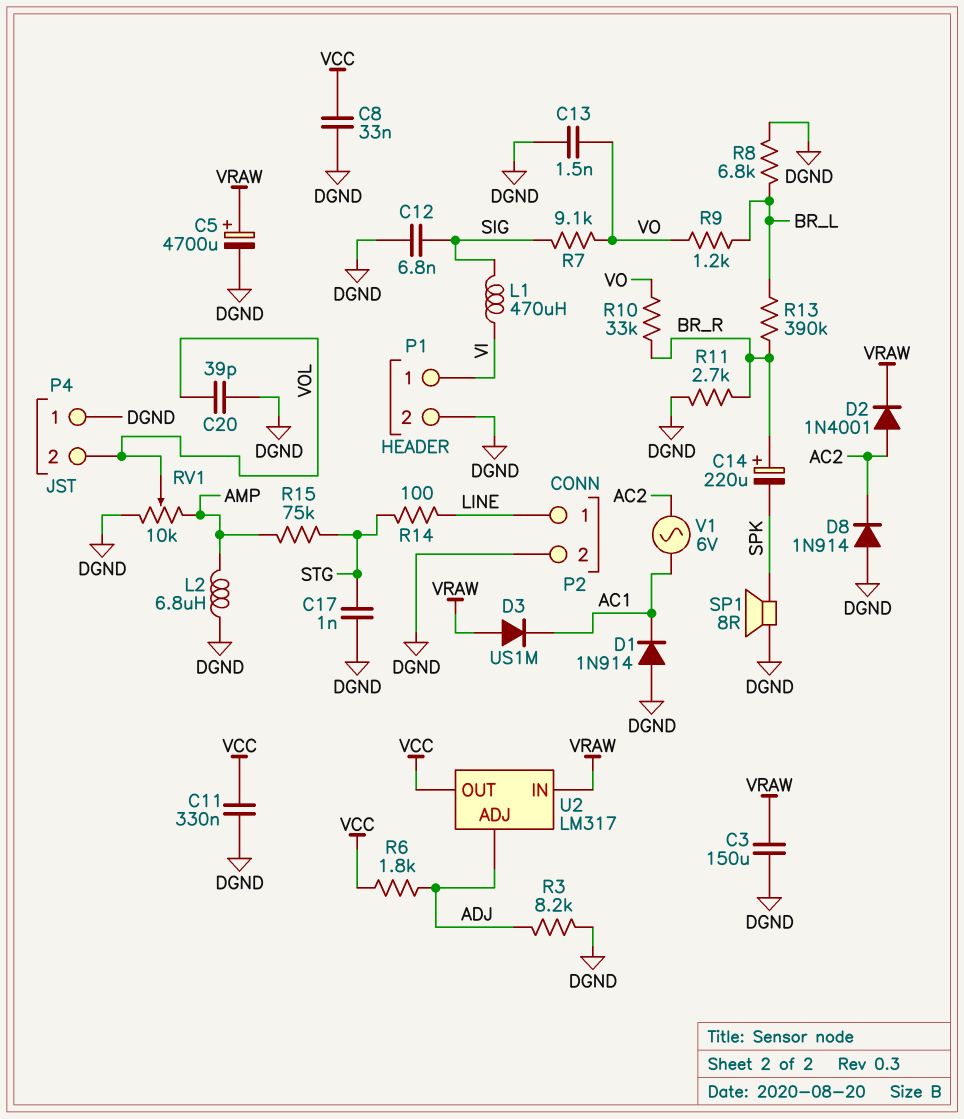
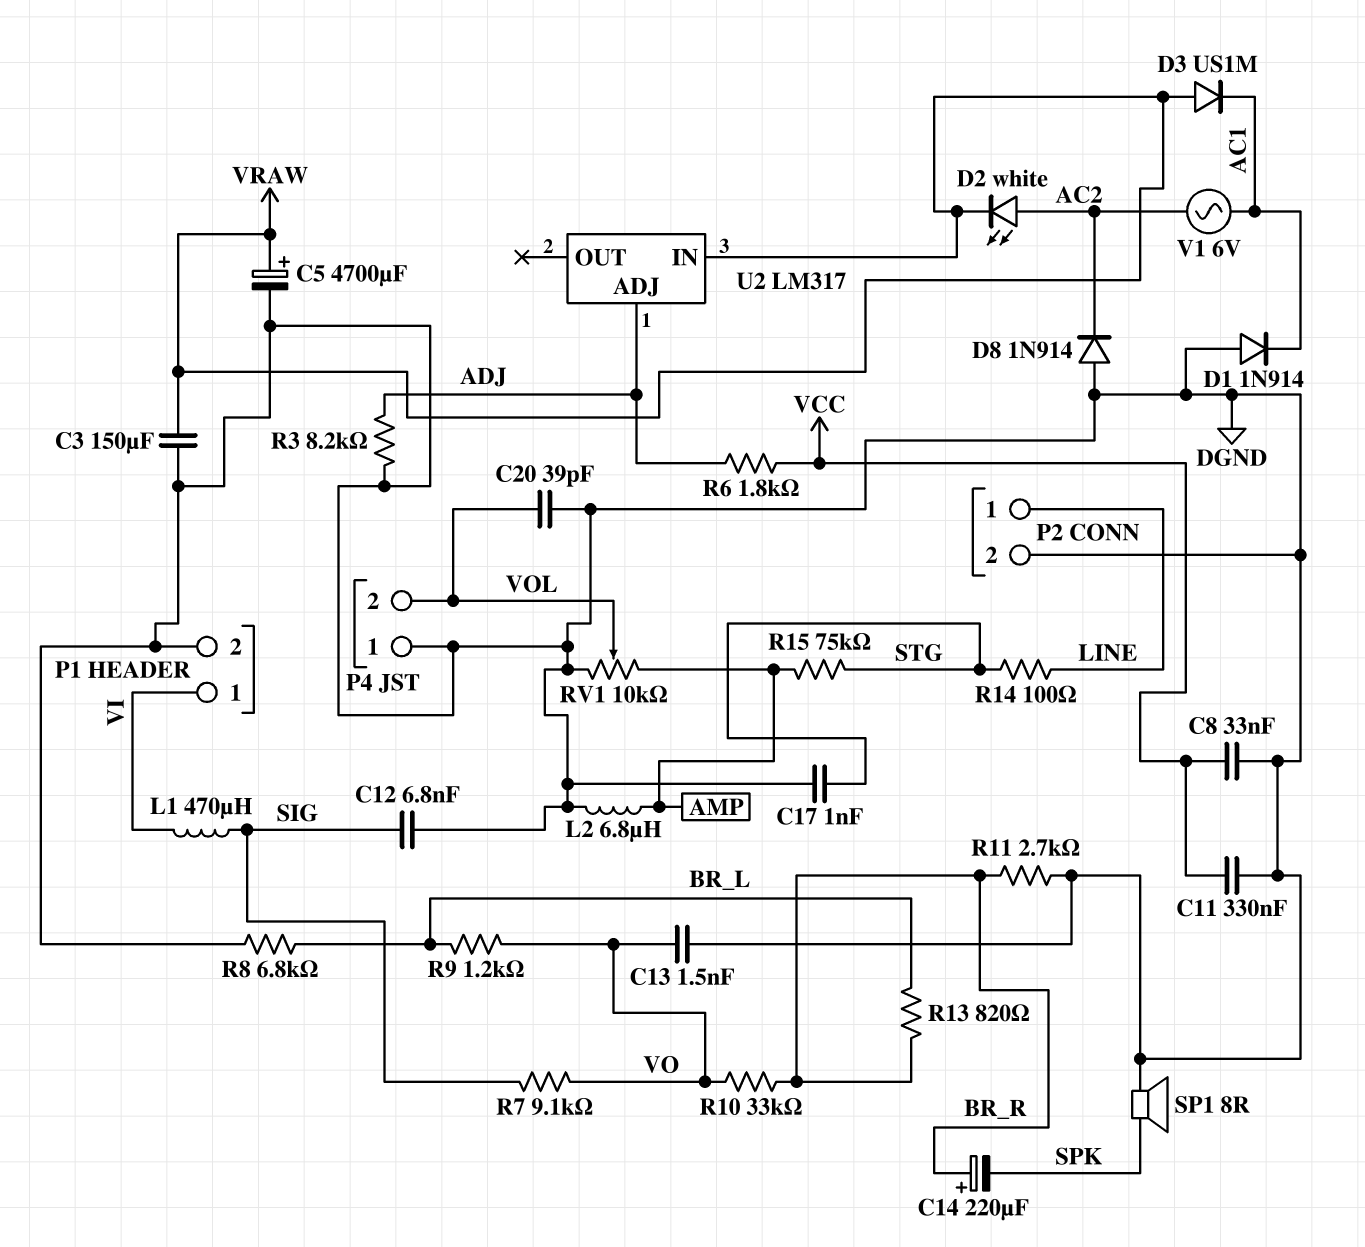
D2: diode 1N4001 (A AC2, K VRAW) -> LED white (A AC2, K VRAW)
R13: 390k (BR_L, BR_R) -> 820 (BR_L, BR_R)
U2 pin OUT: VCC -> none

